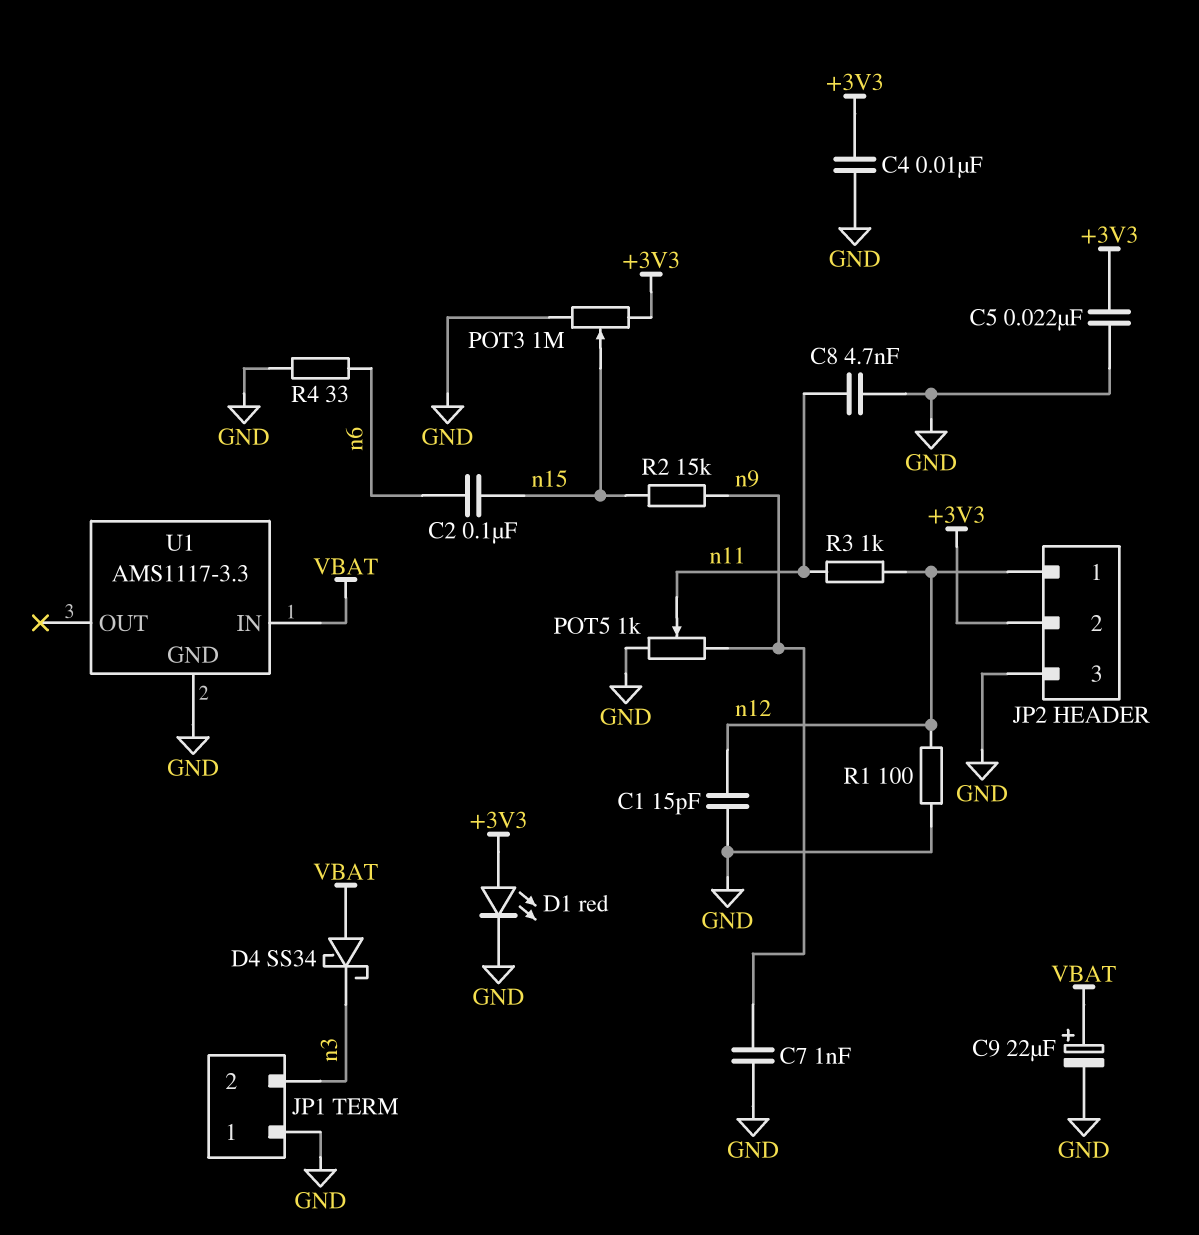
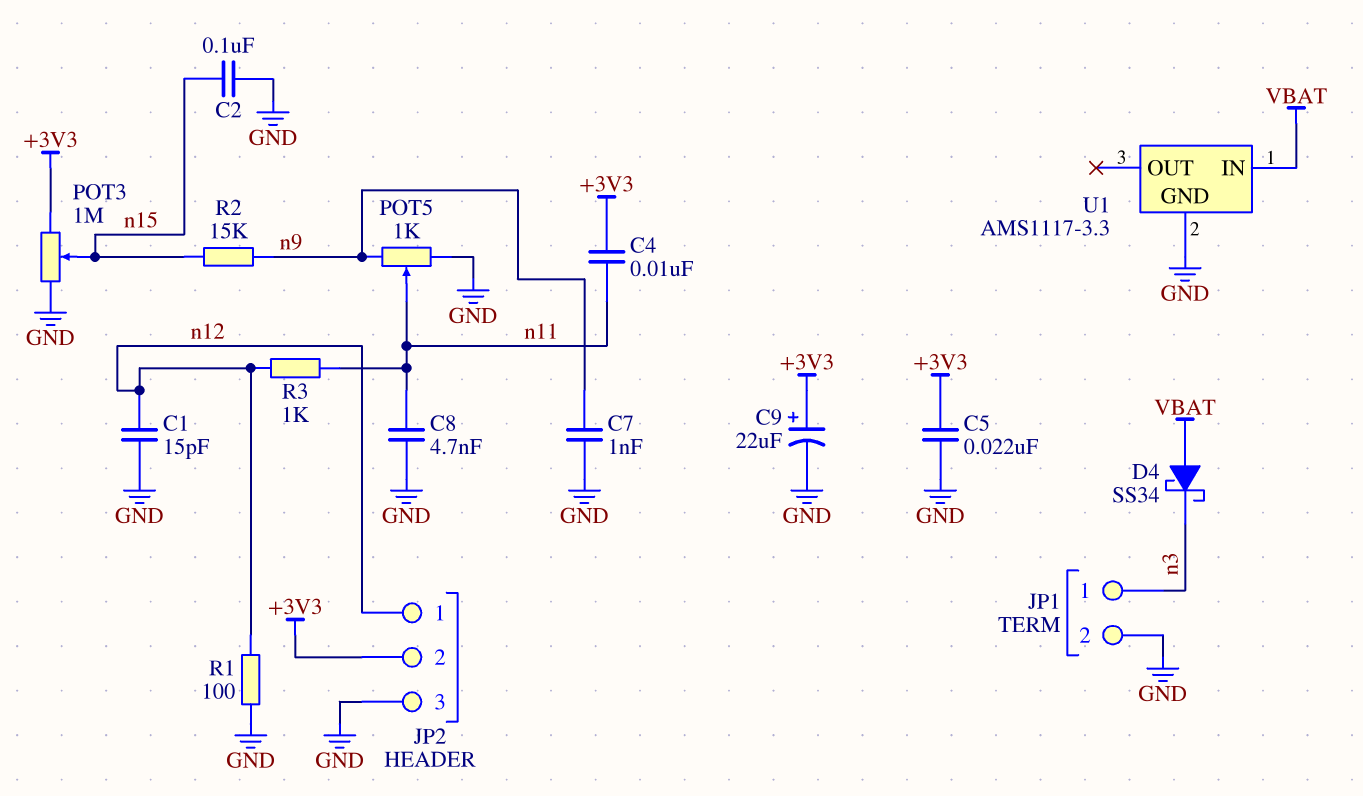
C2: 100nF (n6, n15) -> 100nF (GND, n15)
C4: 10nF (+3V3, GND) -> 10nF (+3V3, n11)
C9: 22uF (plus VBAT, minus GND) -> 22uF (plus +3V3, minus GND)
D1: LED red (A +3V3, K GND) -> none
JP1 pin 1: GND -> n3
JP1 pin 2: n3 -> GND
R4: 33 (GND, n6) -> none

